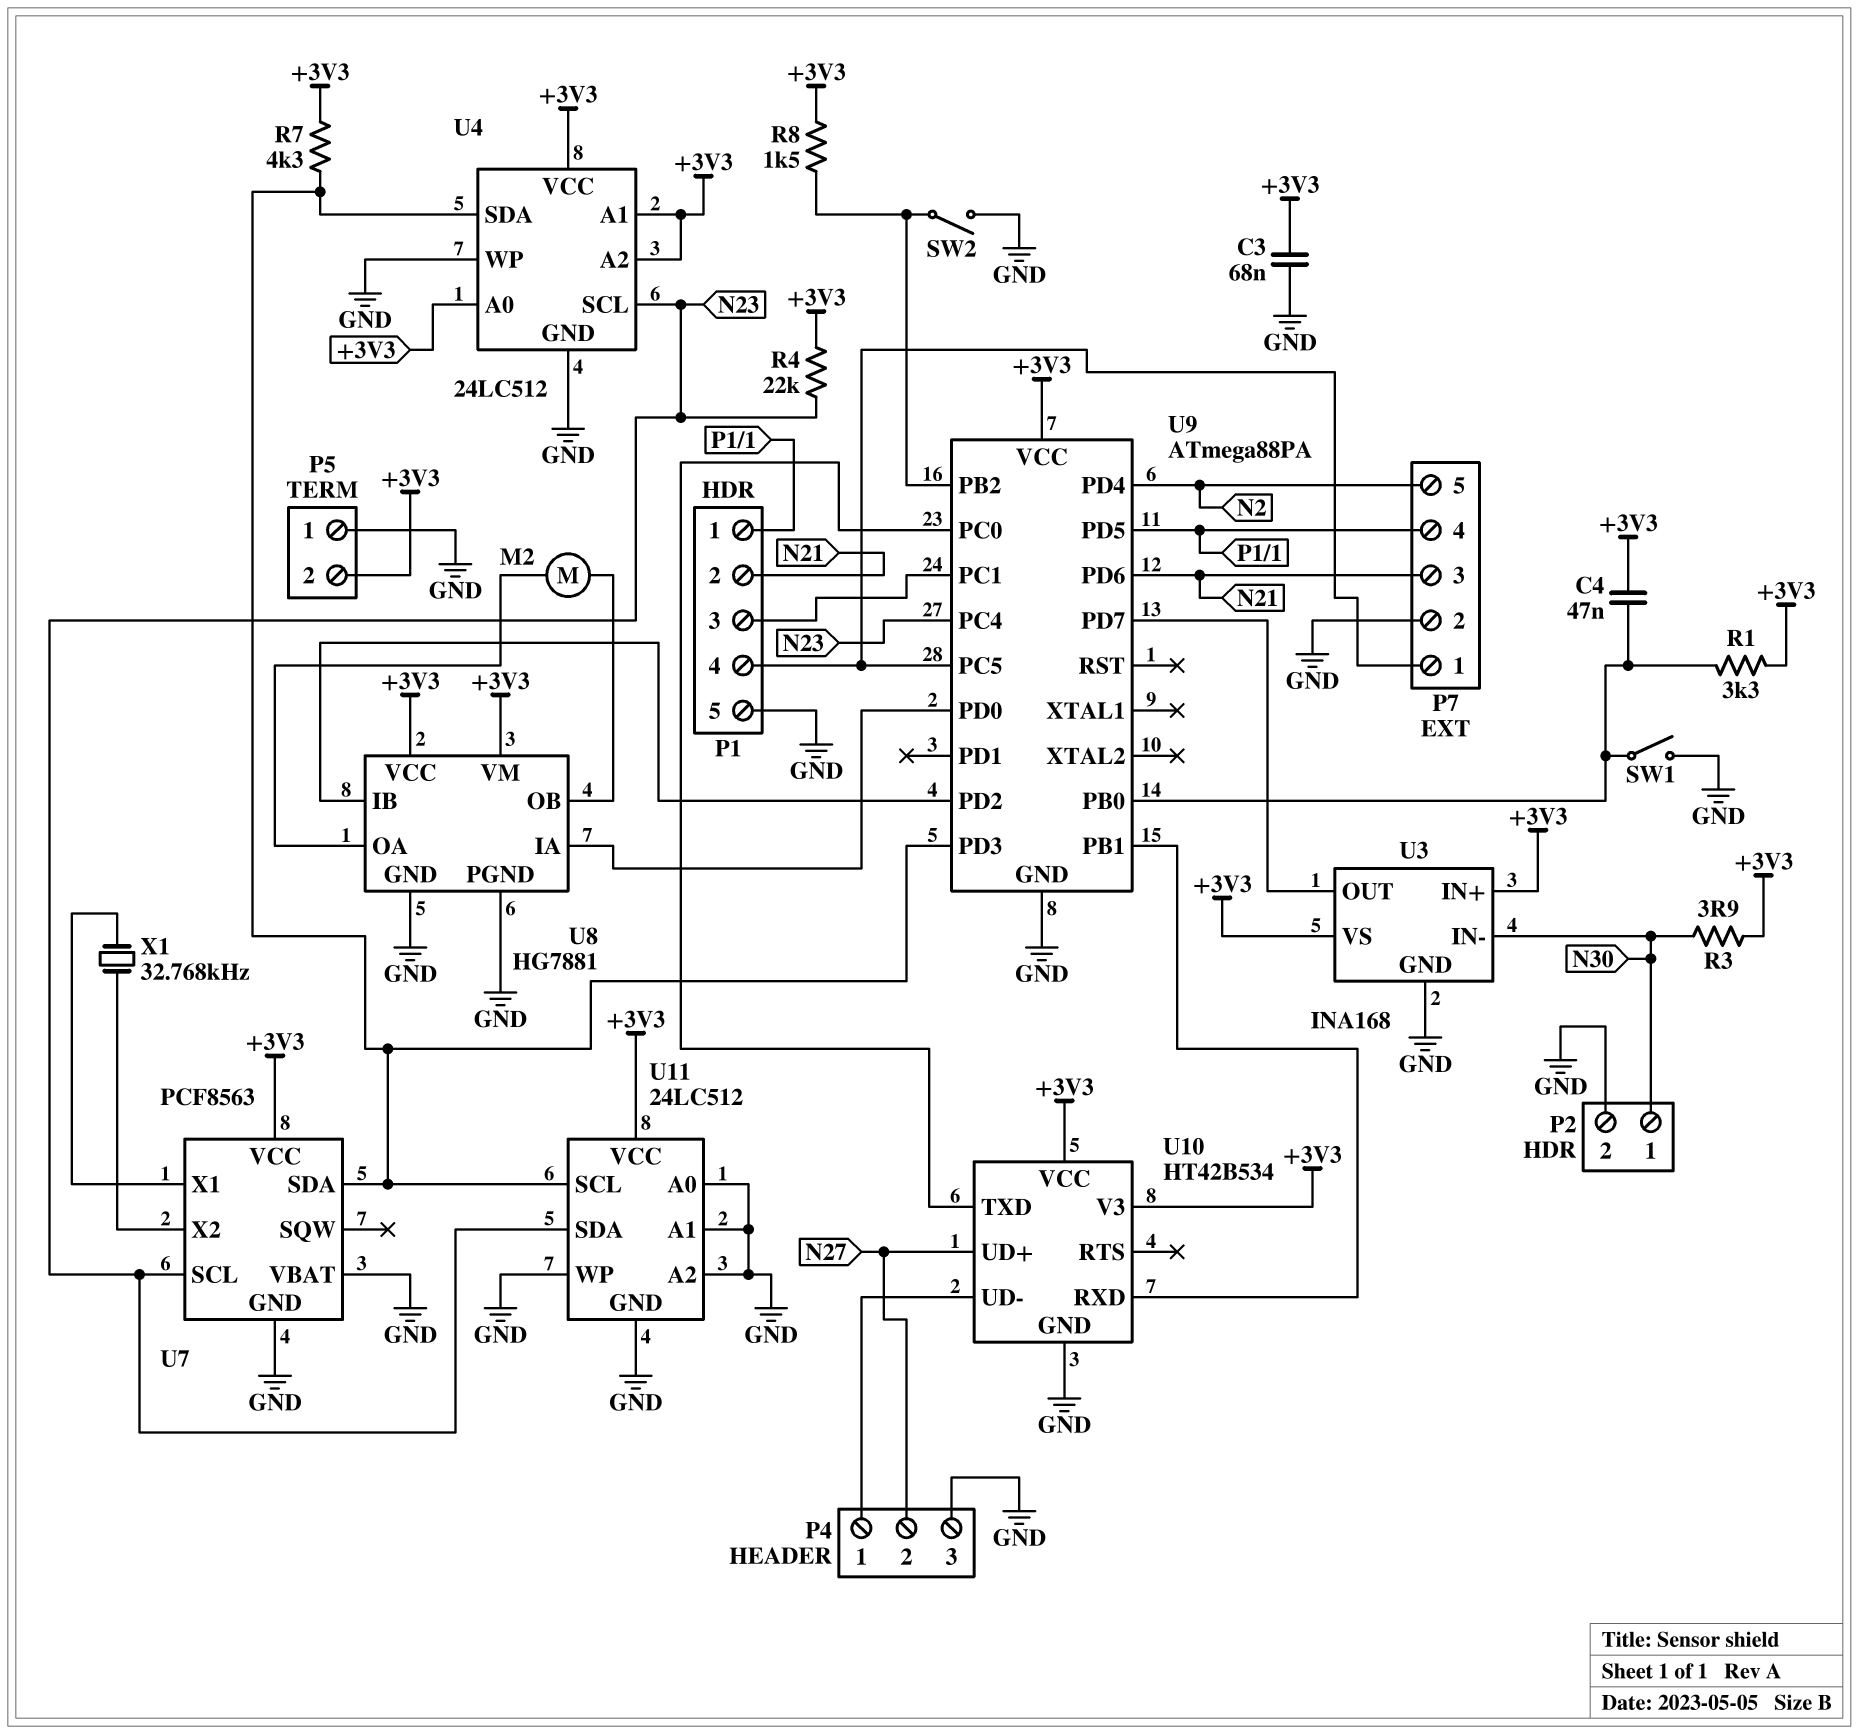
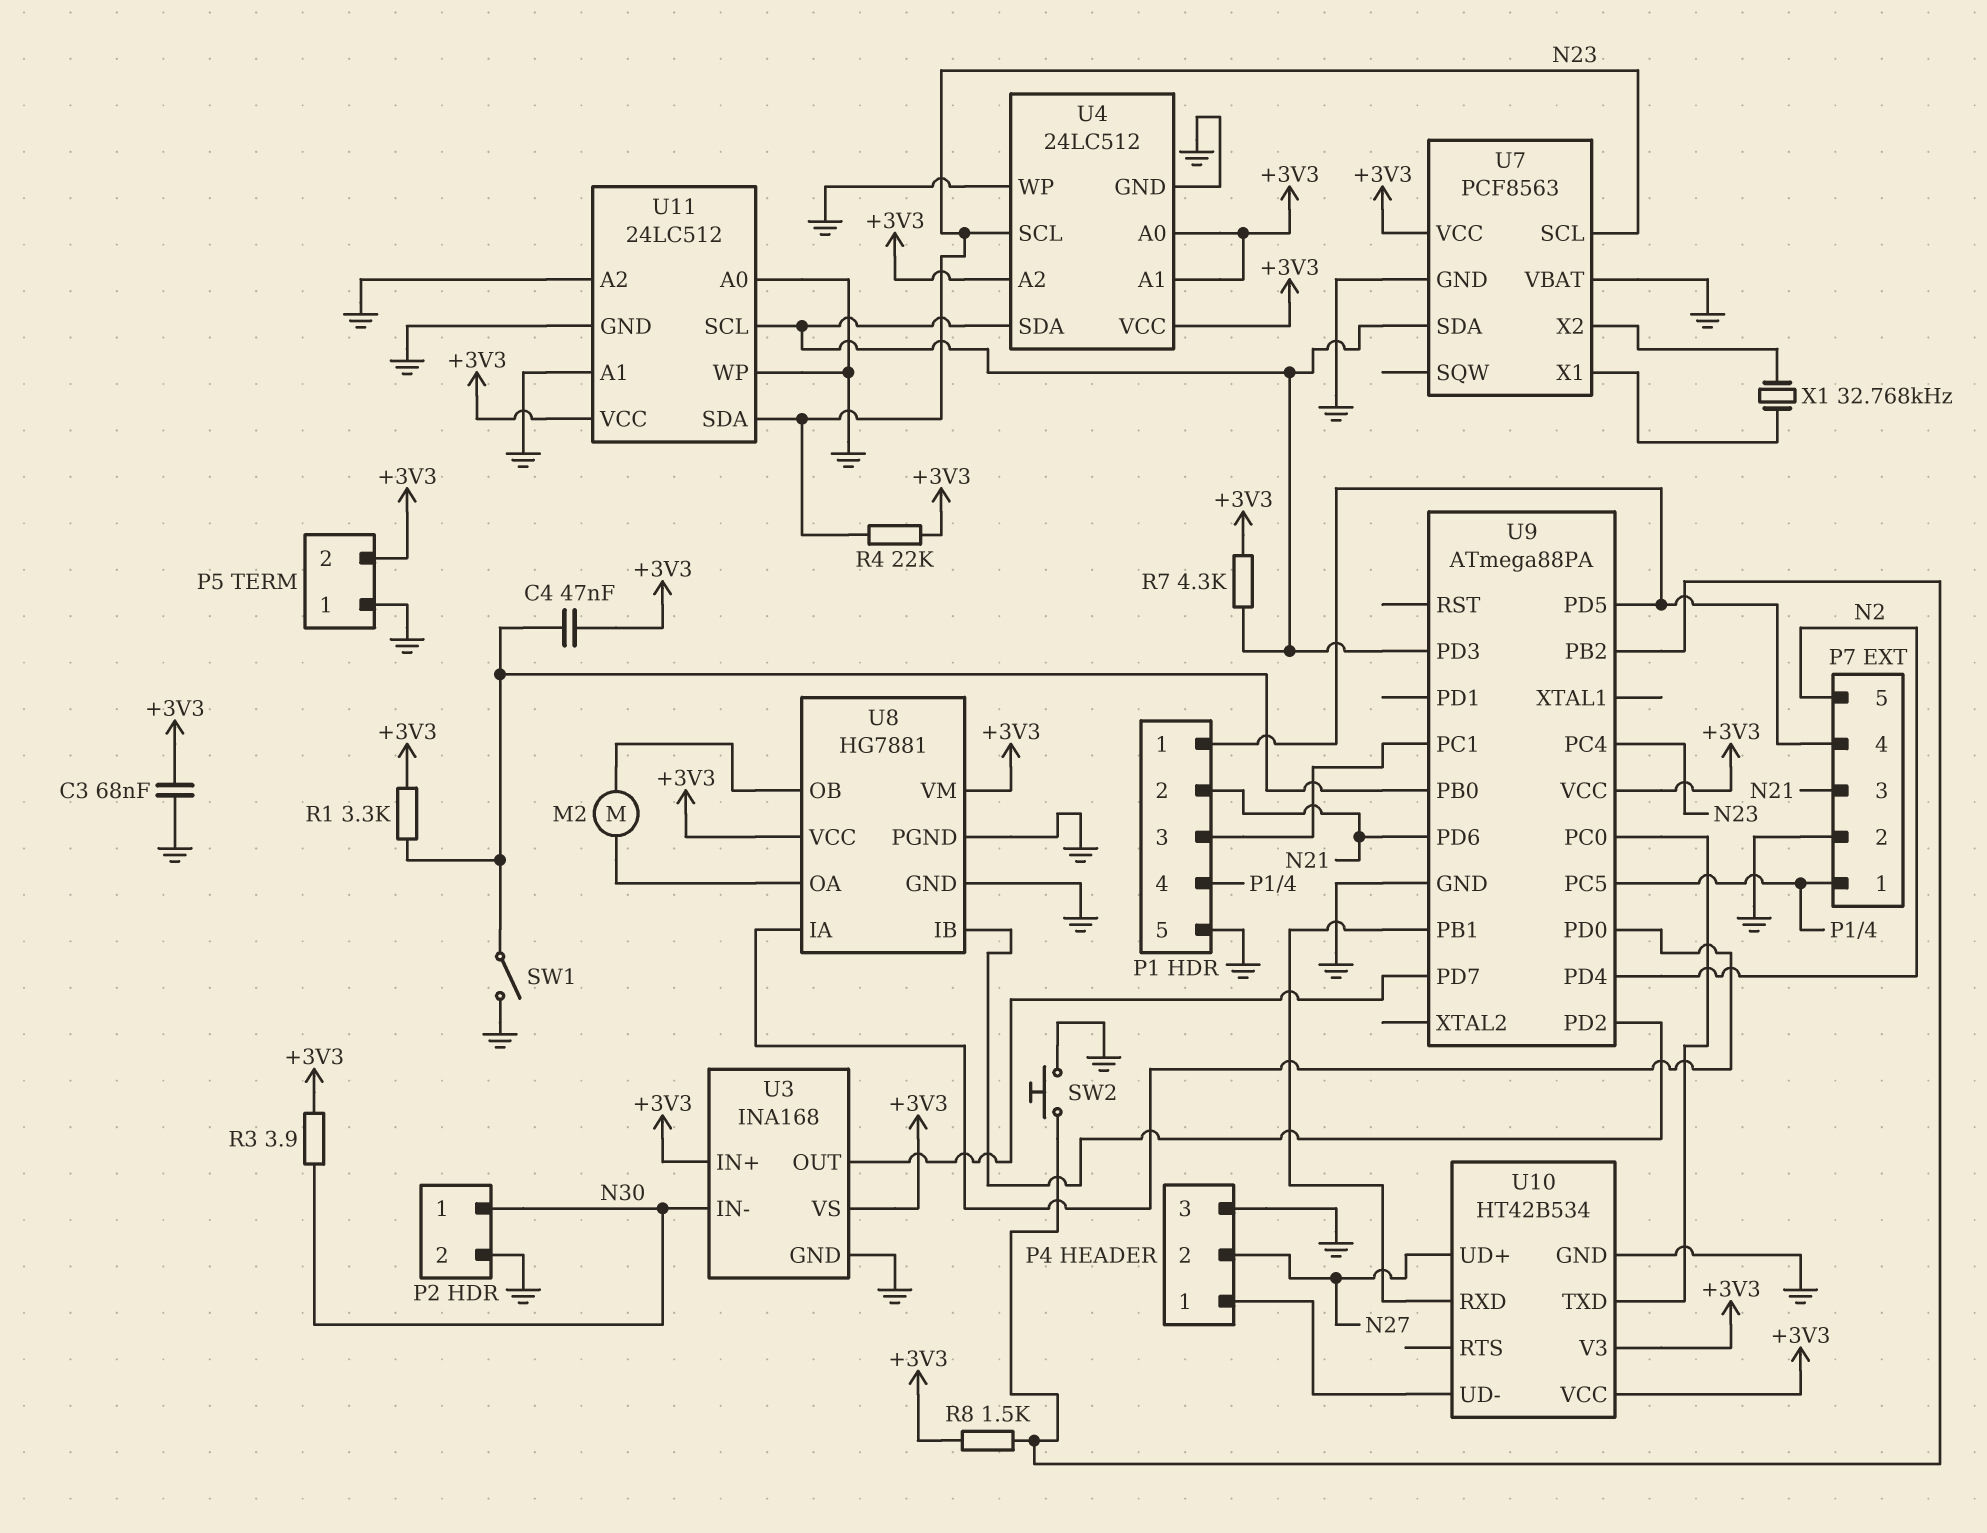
SW2: switch (GND, U9/PB2) -> button (GND, U9/PB2)

